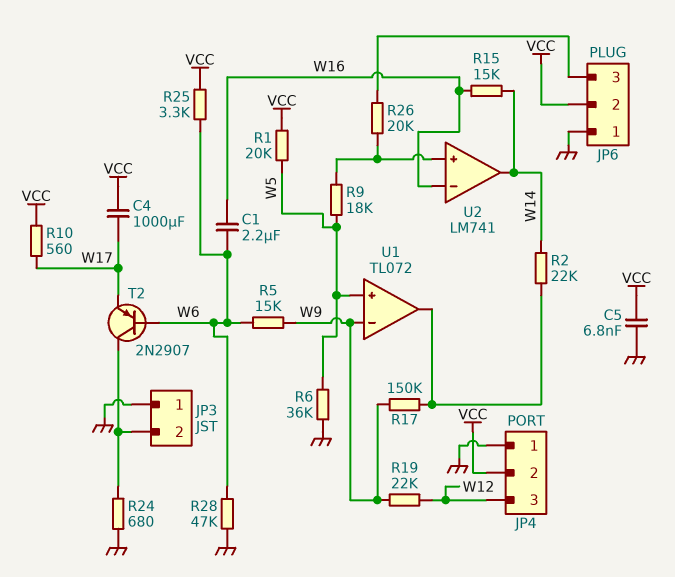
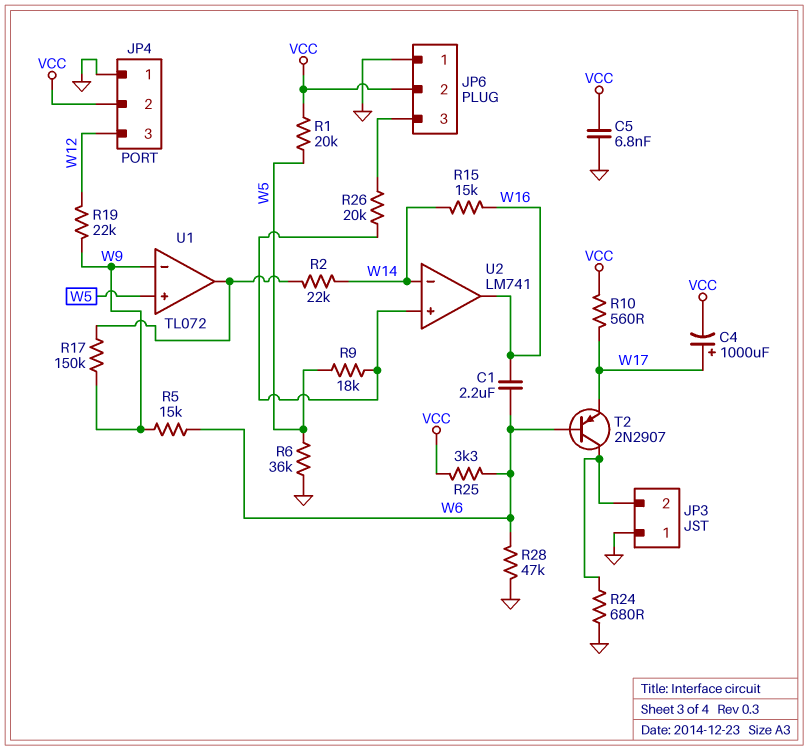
C4: 1000uF (VCC, W17) -> 1000uF (plus W17, minus VCC)
U2 pin in-: W16 -> W14
U2 pin out: W14 -> W16

